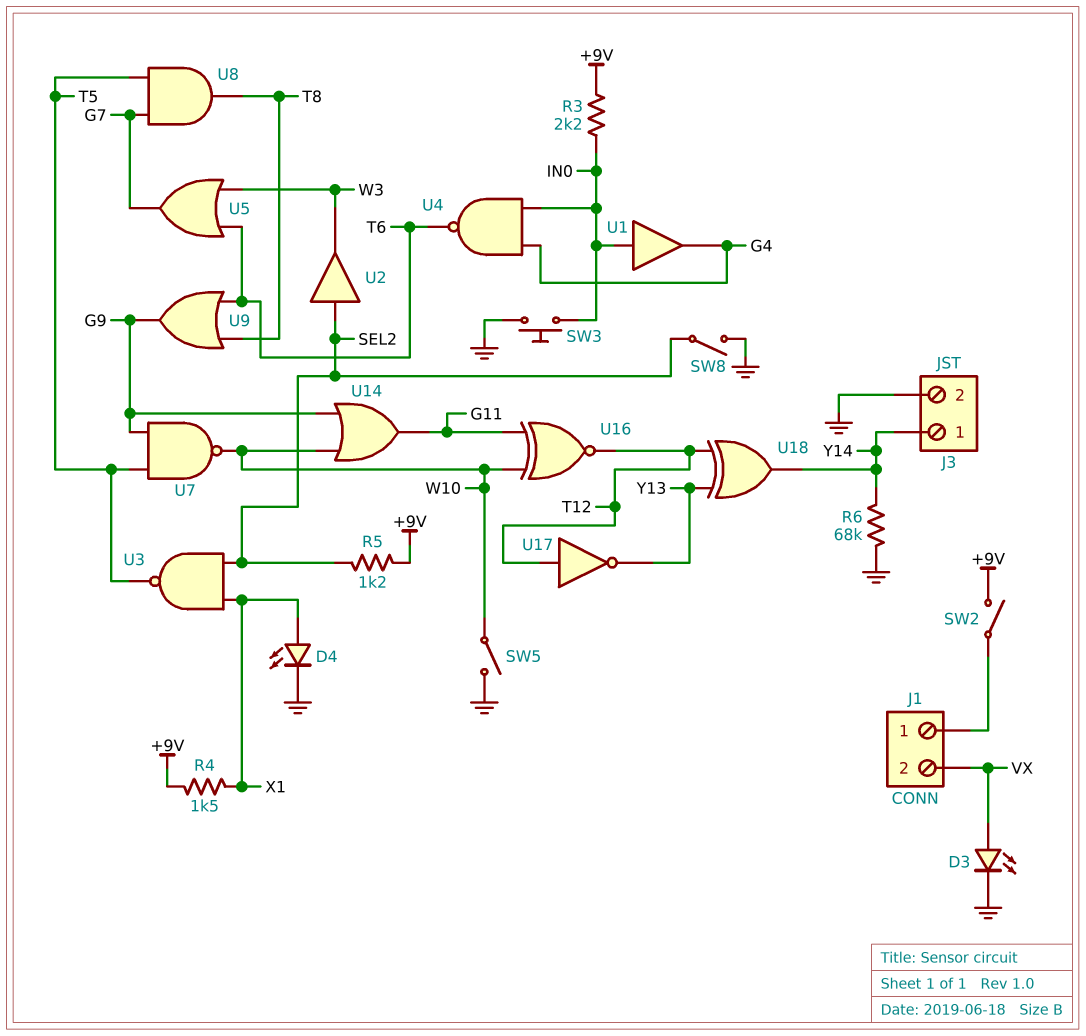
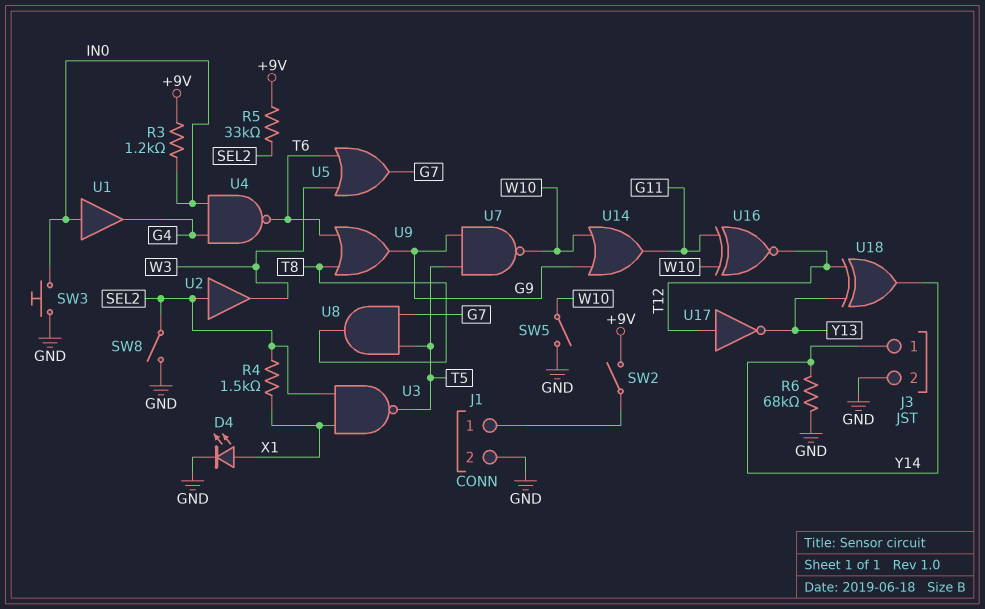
D3: LED (A VX, K GND) -> none
J1 pin 2: VX -> GND
R3: 2.2k (+9V, IN0) -> 1.2k (+9V, IN0)
R4: 1.5k (+9V, X1) -> 1.5k (SEL2, X1)
R5: 1.2k (+9V, SEL2) -> 33k (+9V, SEL2)

